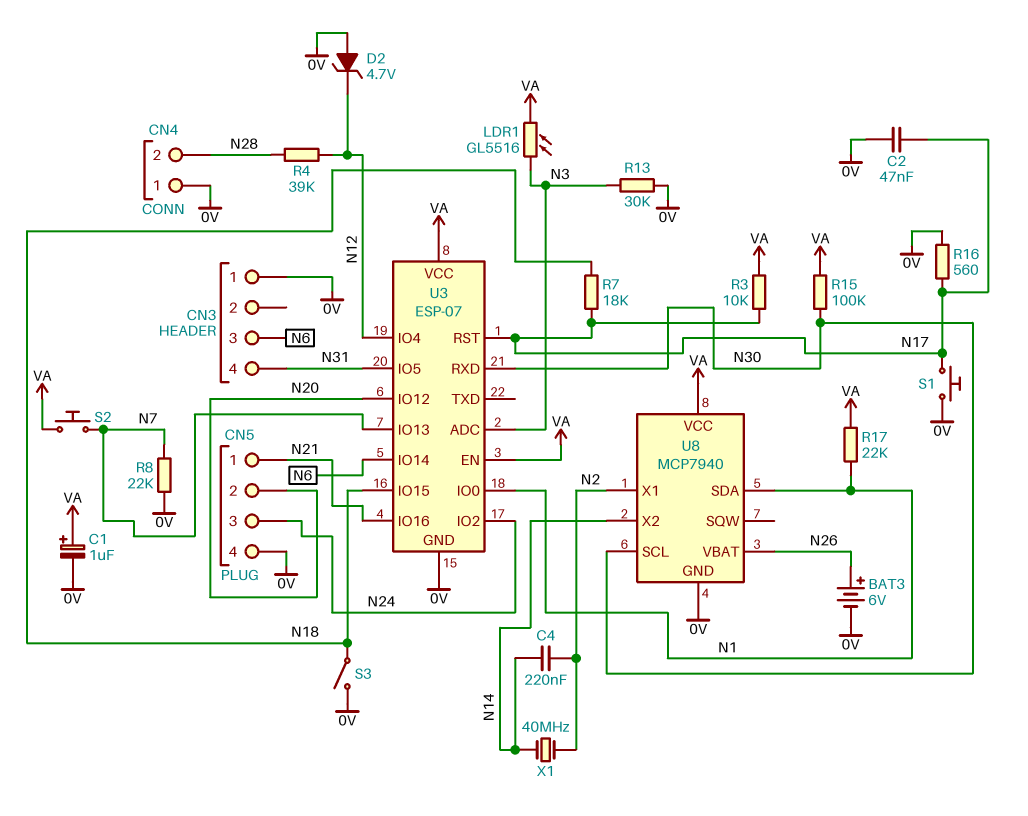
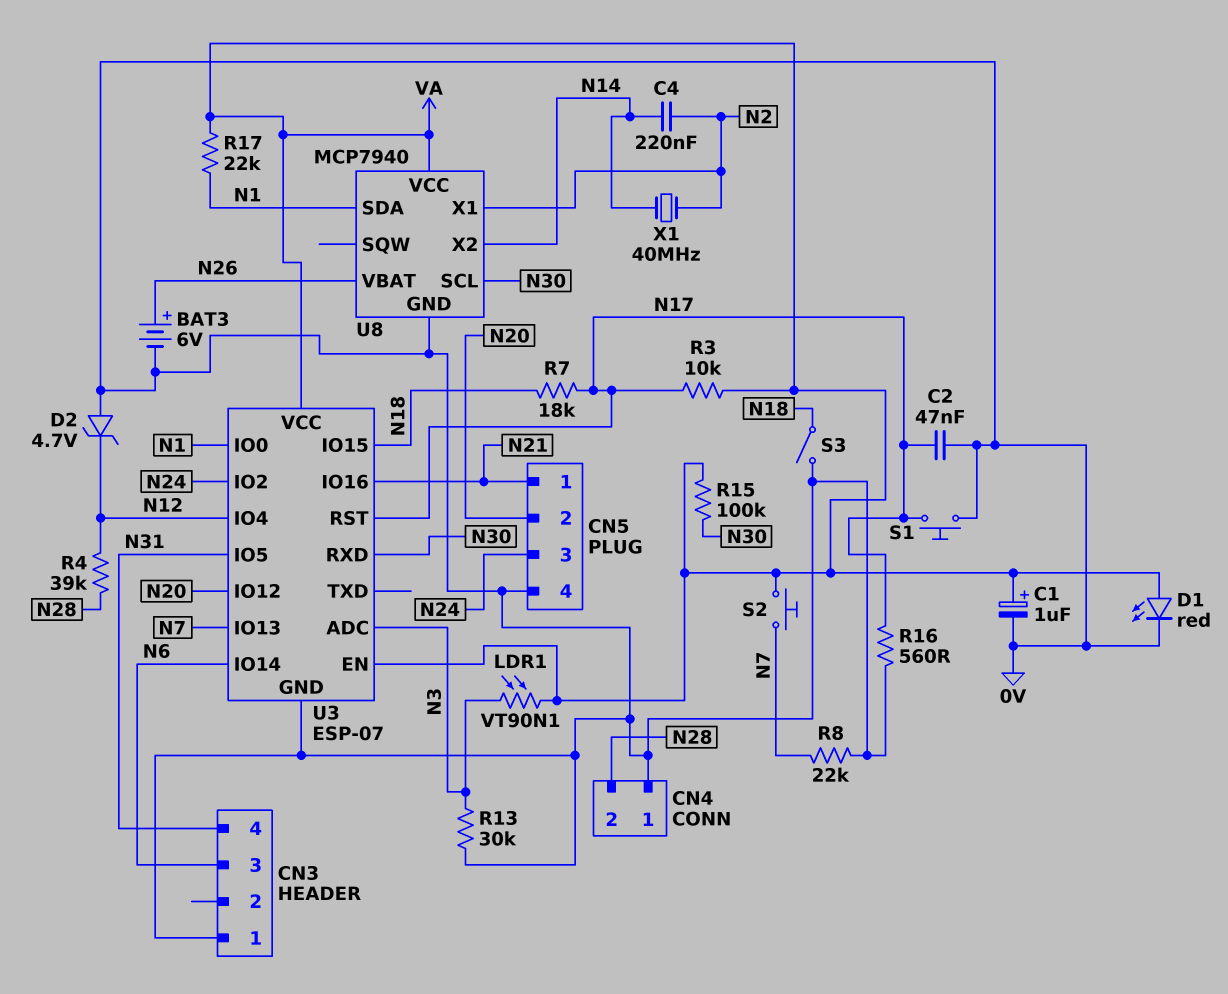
D1: none -> LED red (A VA, K 0V)
LDR1: GL5516 (N3, VA) -> VT90N1 (N3, VA)

